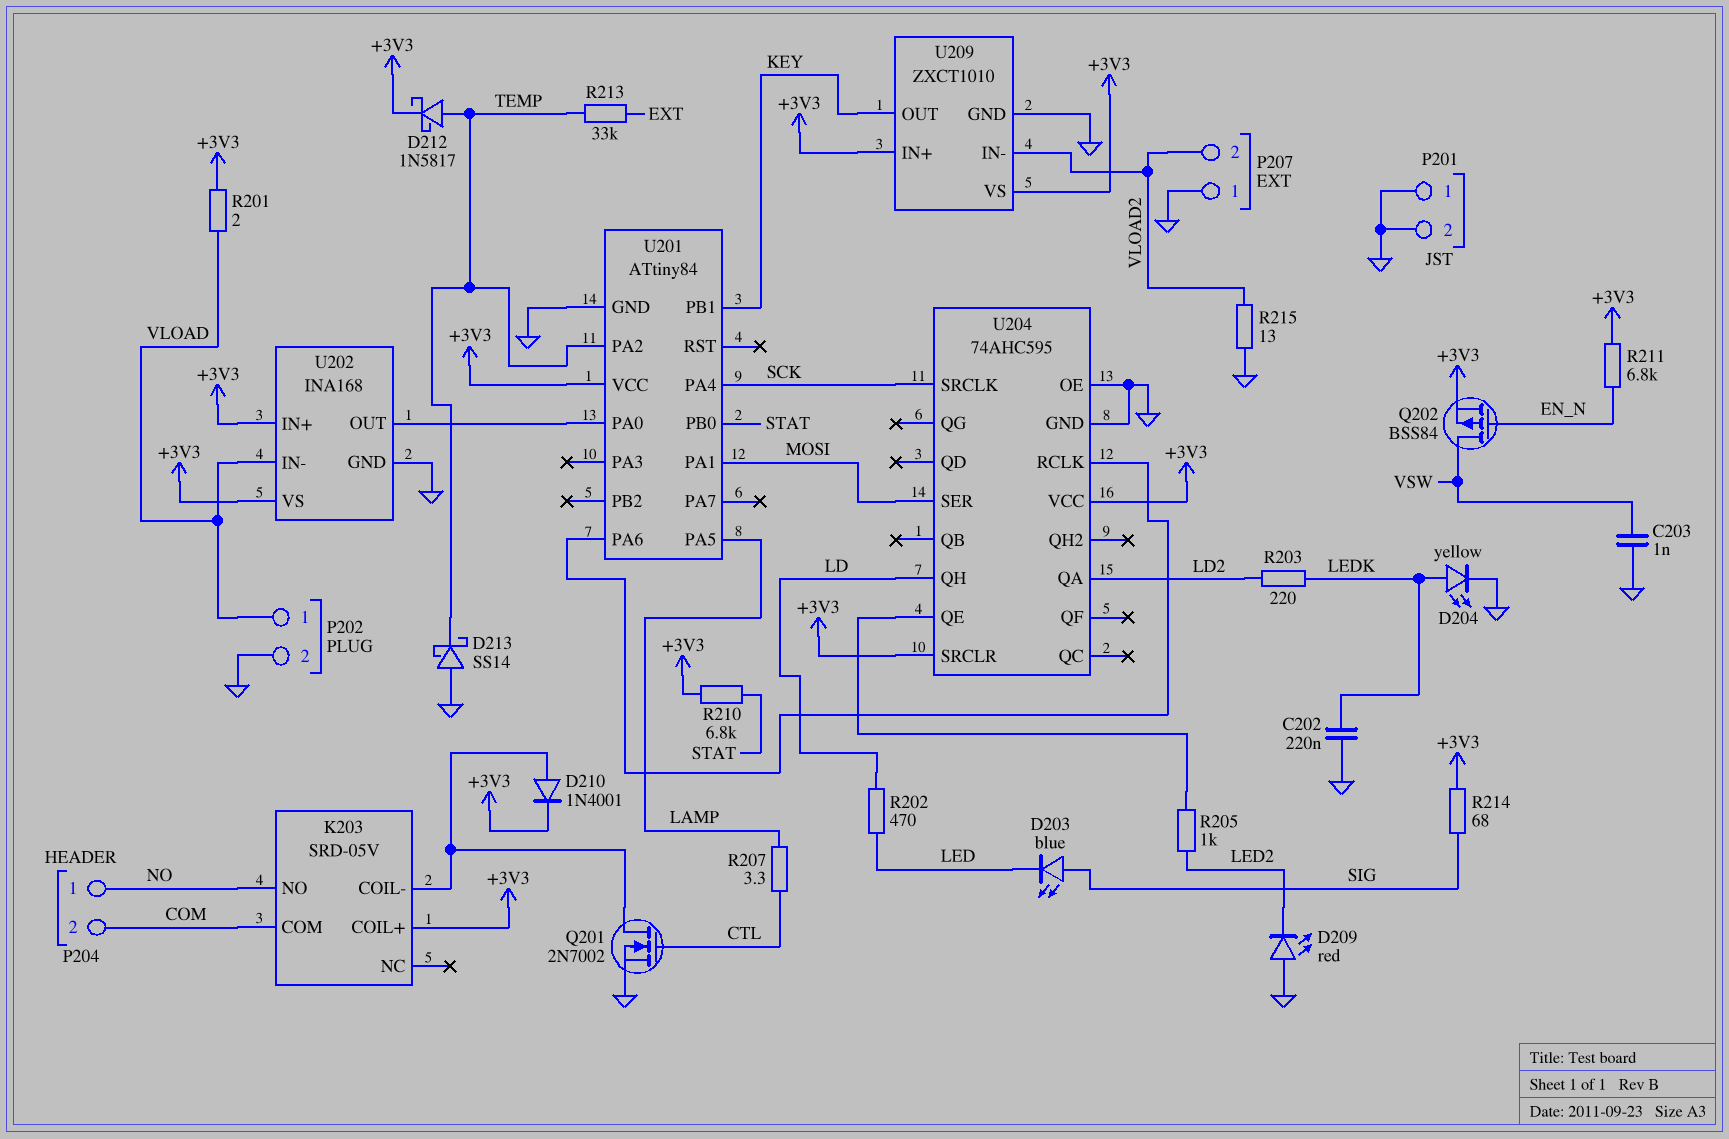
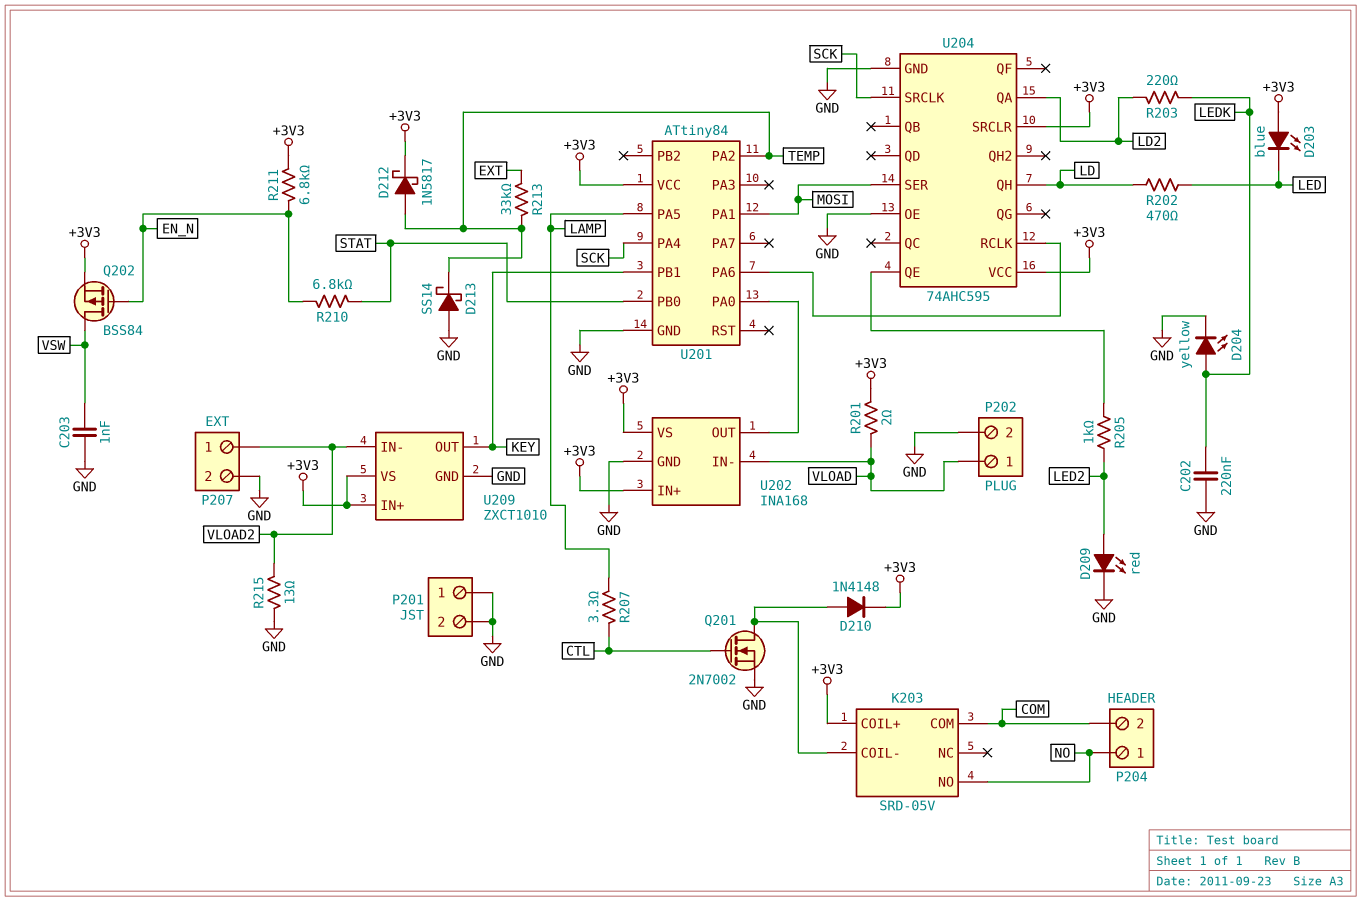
D203: LED blue (A SIG, K LED) -> LED blue (A +3V3, K LED)
D209: LED red (A GND, K LED2) -> LED red (A LED2, K GND)
D210: diode 1N4001 (A K203/COIL-, K +3V3) -> diode 1N4148 (A K203/COIL-, K +3V3)
P207 pin 1: GND -> VLOAD2
P207 pin 2: VLOAD2 -> GND
R210: 6.8k (+3V3, STAT) -> 6.8k (EN_N, STAT)
R214: 68 (+3V3, SIG) -> none

